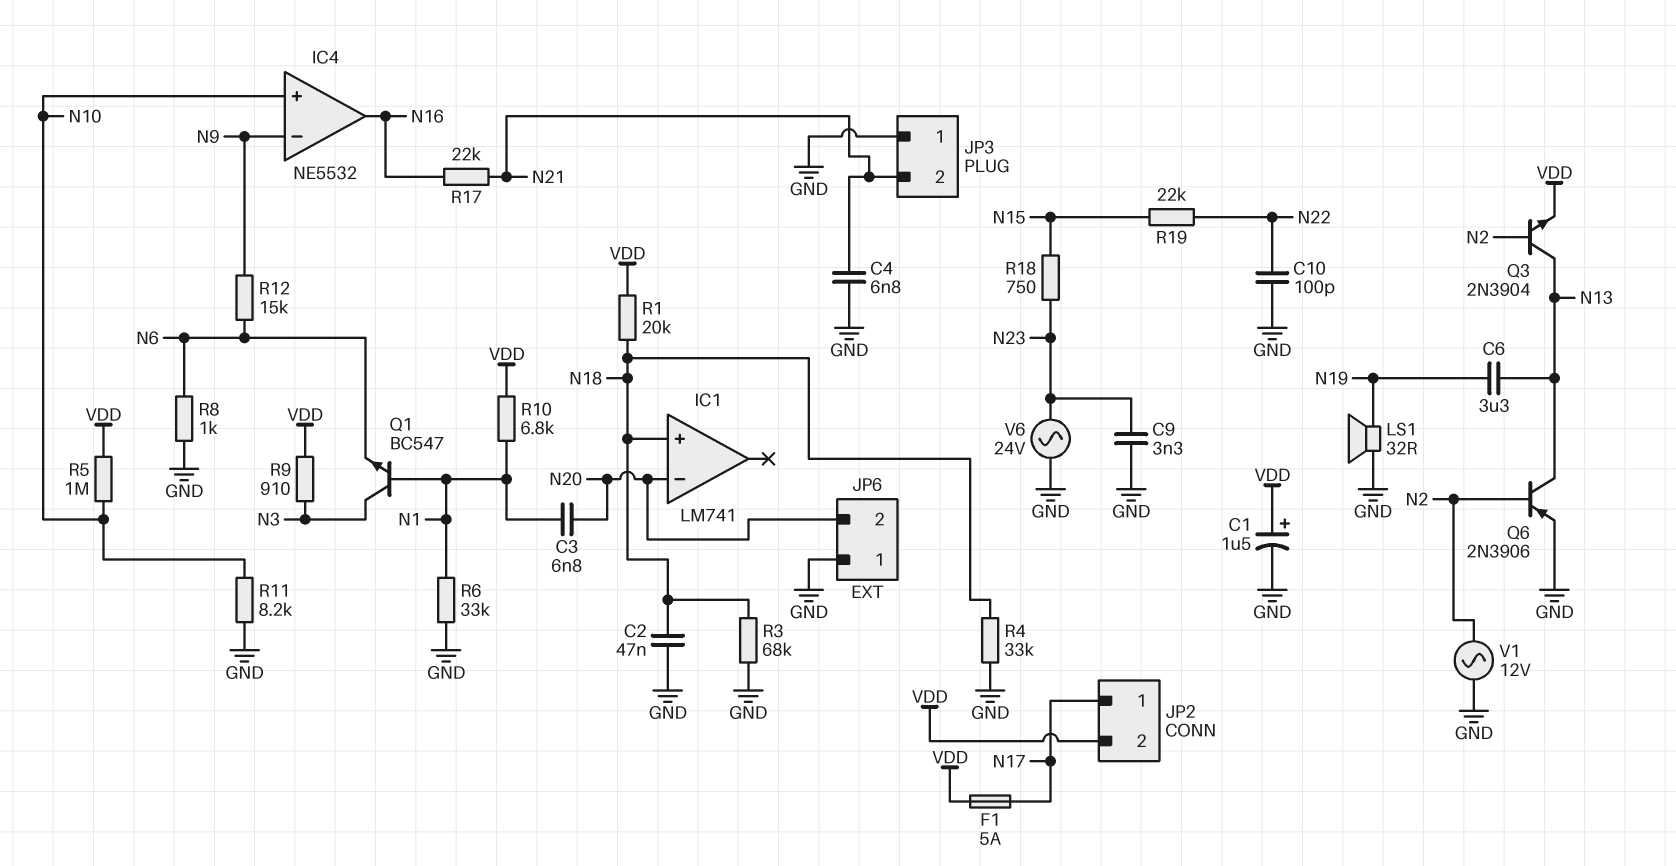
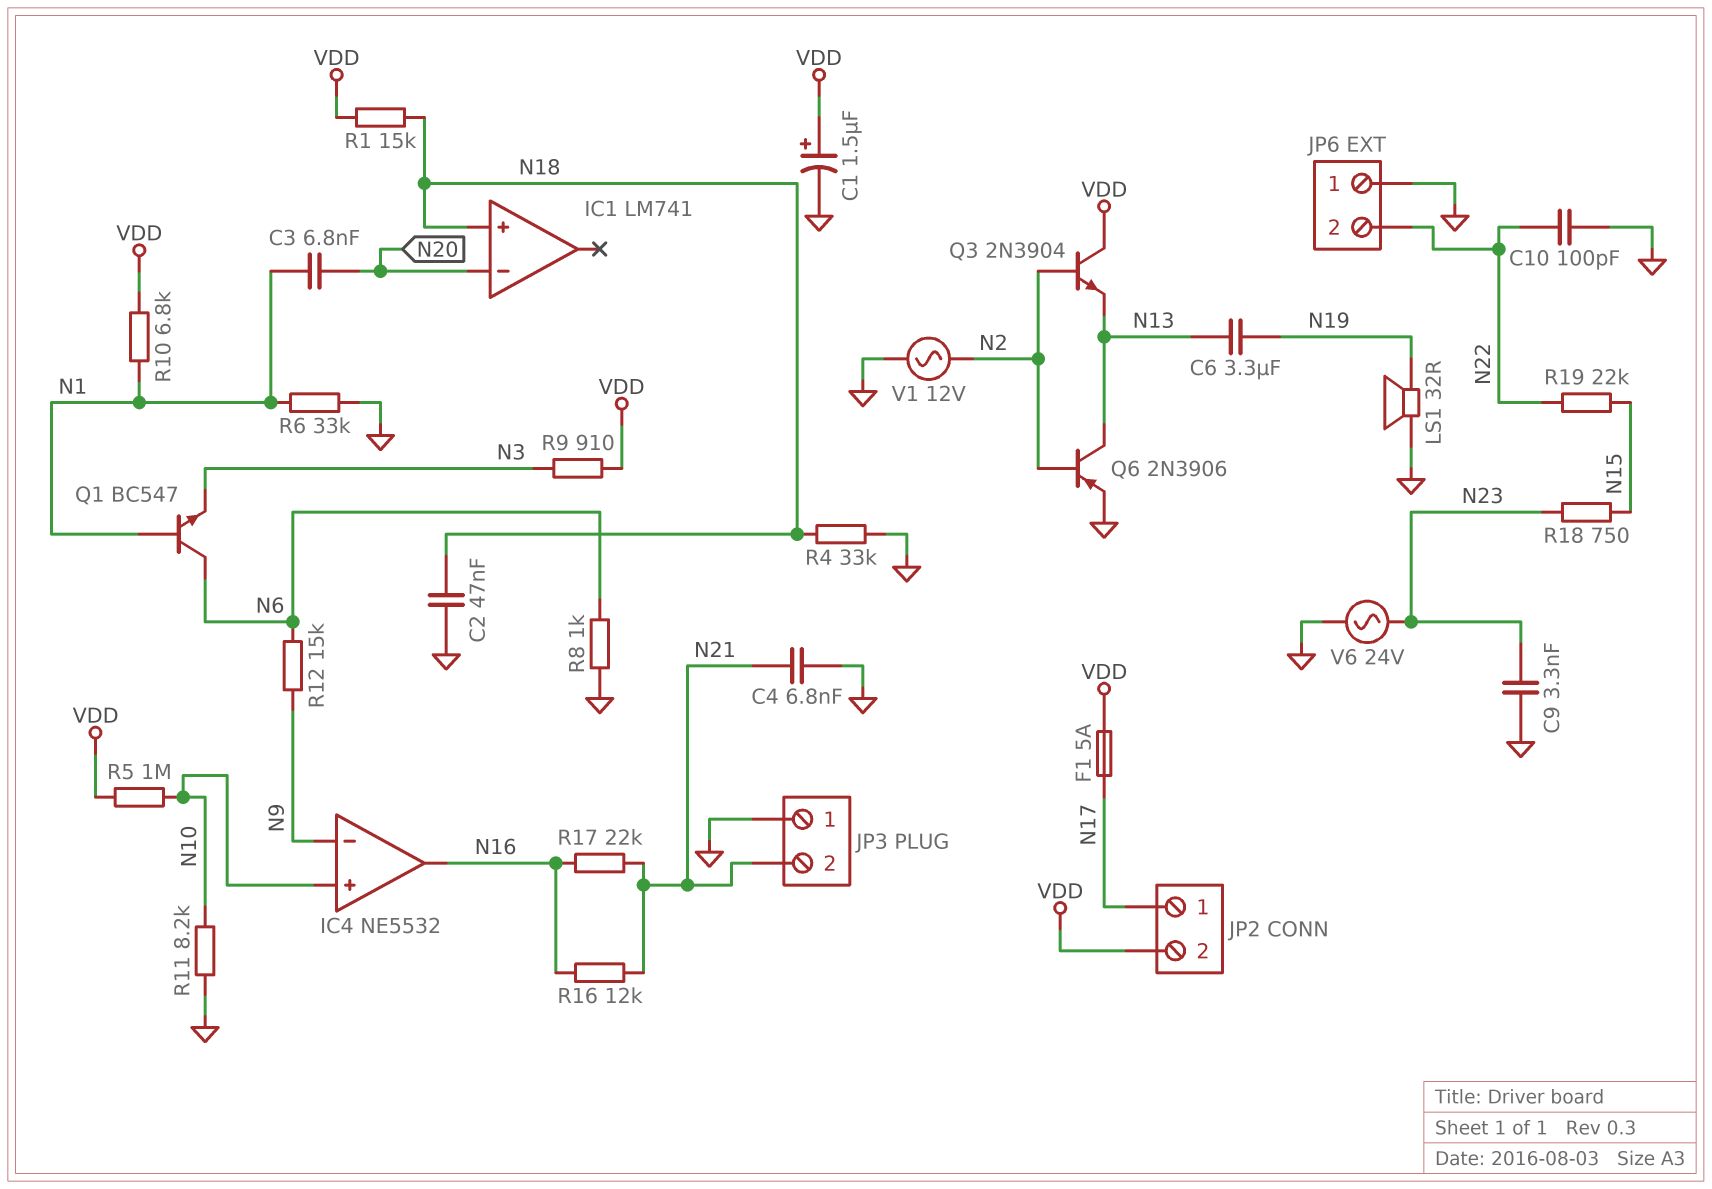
JP6 pin 2: N20 -> N22
Q1: NPN BC547 (B N1, C N3, E N6) -> NPN BC547 (B N1, C N6, E N3)
Q3: NPN 2N3904 (B N2, C N13, E VDD) -> NPN 2N3904 (B N2, C VDD, E N13)
R1: 20k (N18, VDD) -> 15k (N18, VDD)
R3: 68k (GND, N18) -> none
R16: none -> 12k (N16, N21)

